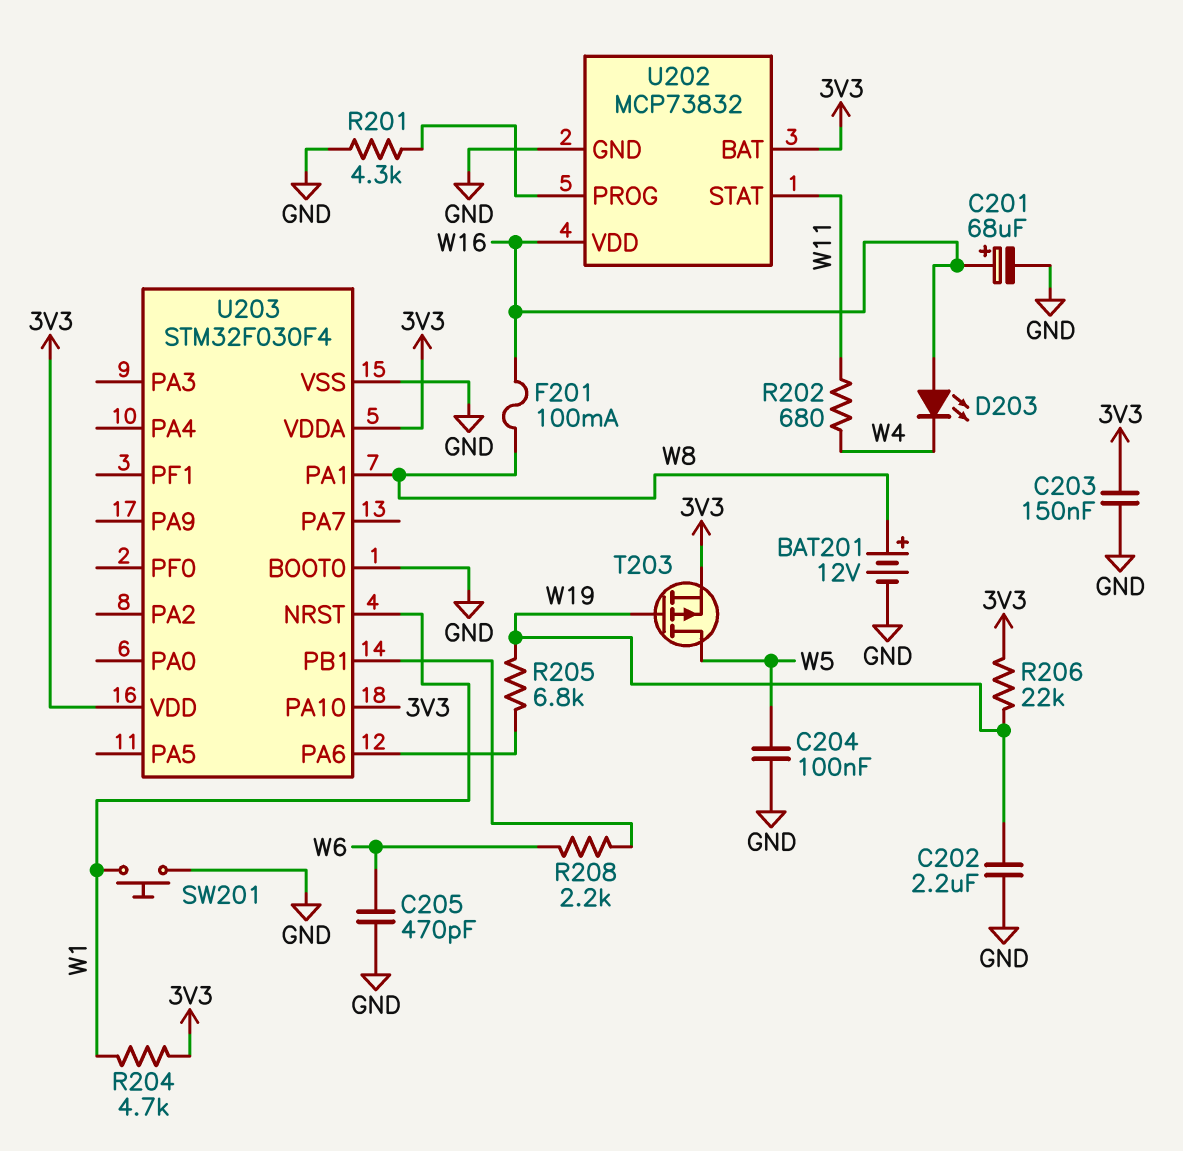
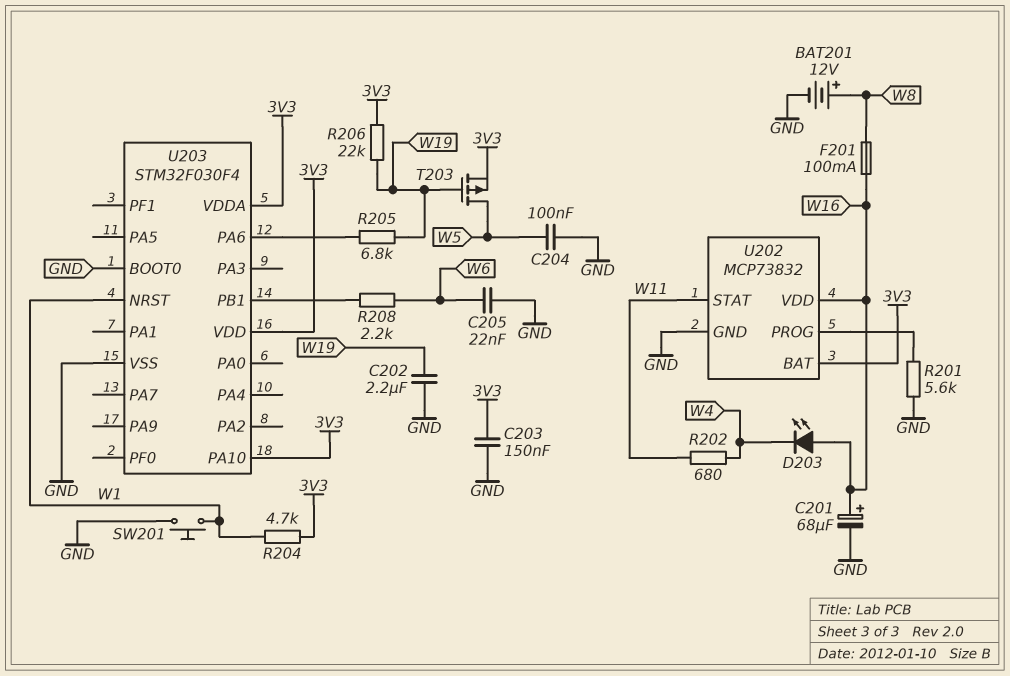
C205: 470pF (GND, W6) -> 22nF (GND, W6)
R201: 4.3k (GND, U202/PROG) -> 5.6k (GND, U202/PROG)
U203 pin PA1: W8 -> none

